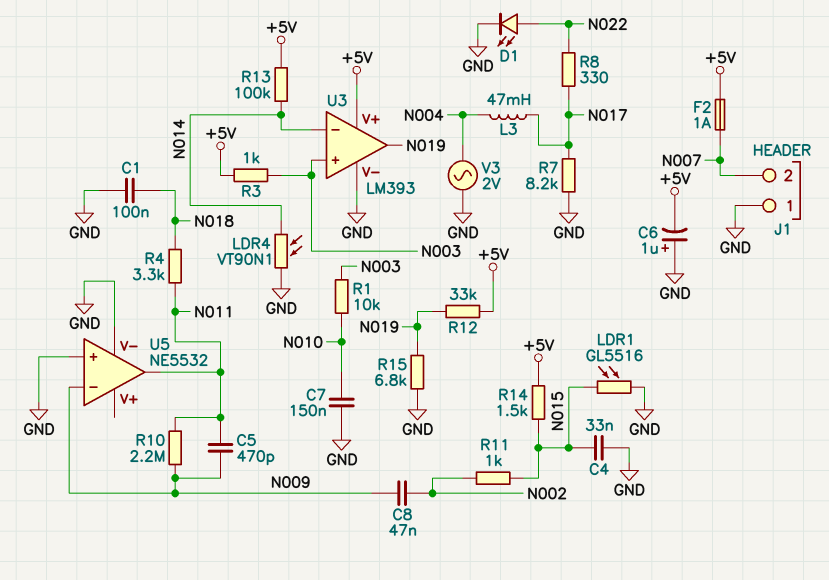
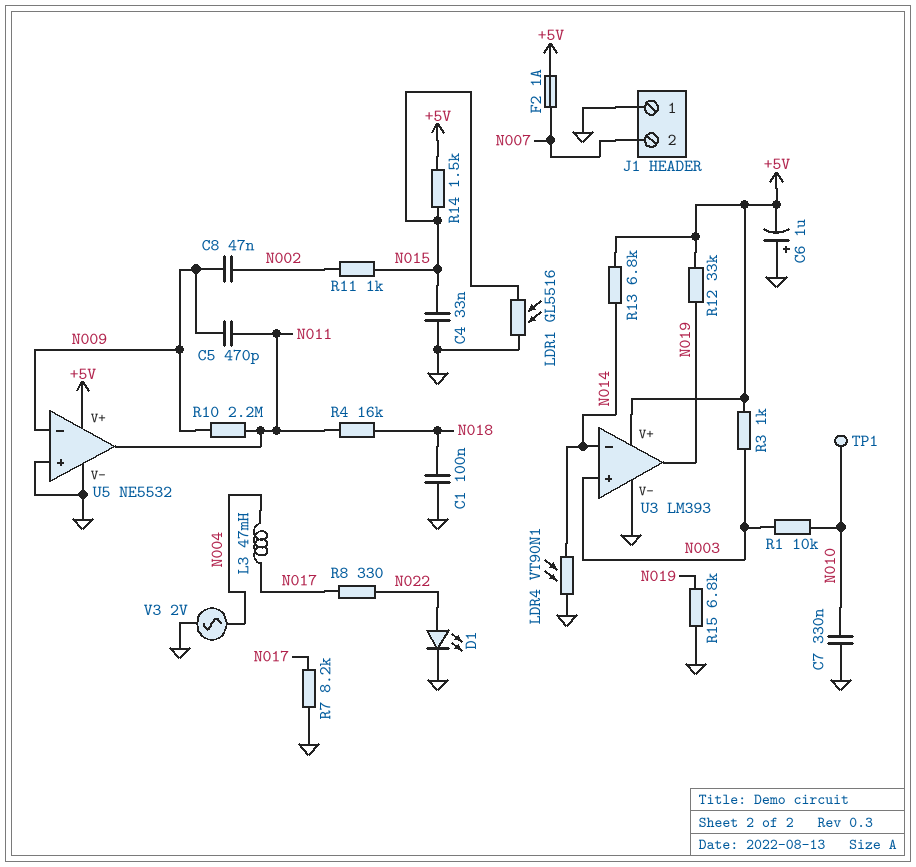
C7: 150nF (GND, N010) -> 330nF (GND, N010)
R4: 3.3k (N011, N018) -> 16k (N011, N018)
R13: 100k (+5V, N014) -> 6.8k (+5V, N014)
TP1: none -> test point (N010)
U5 pin V+: none -> +5V

